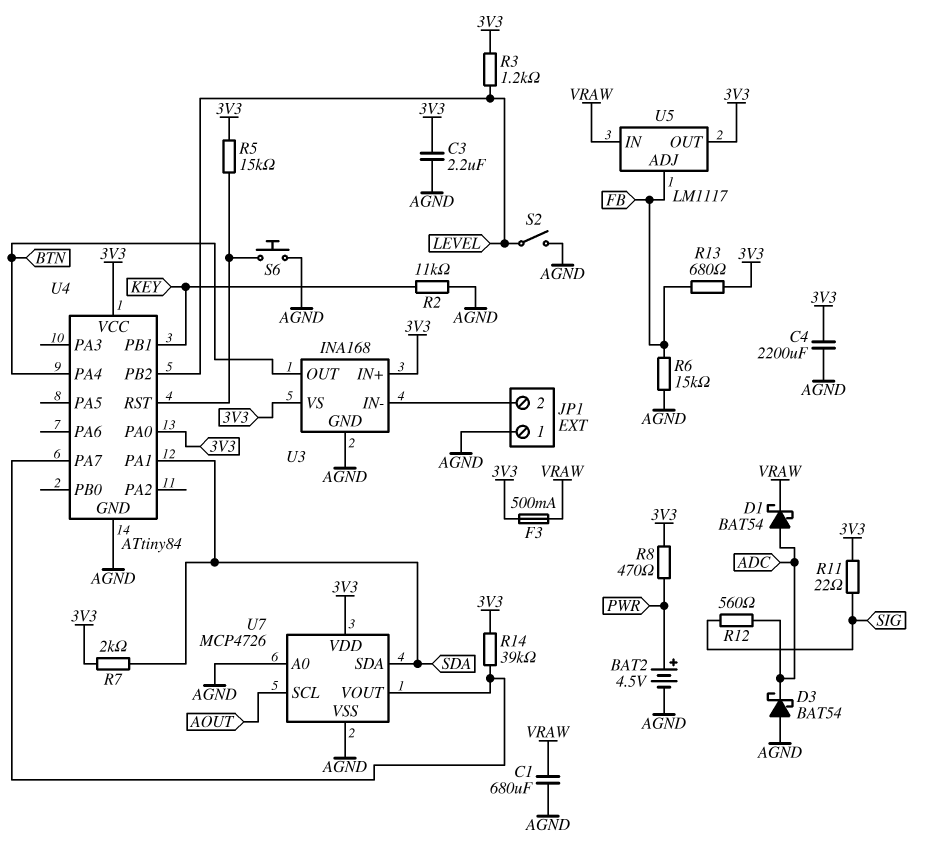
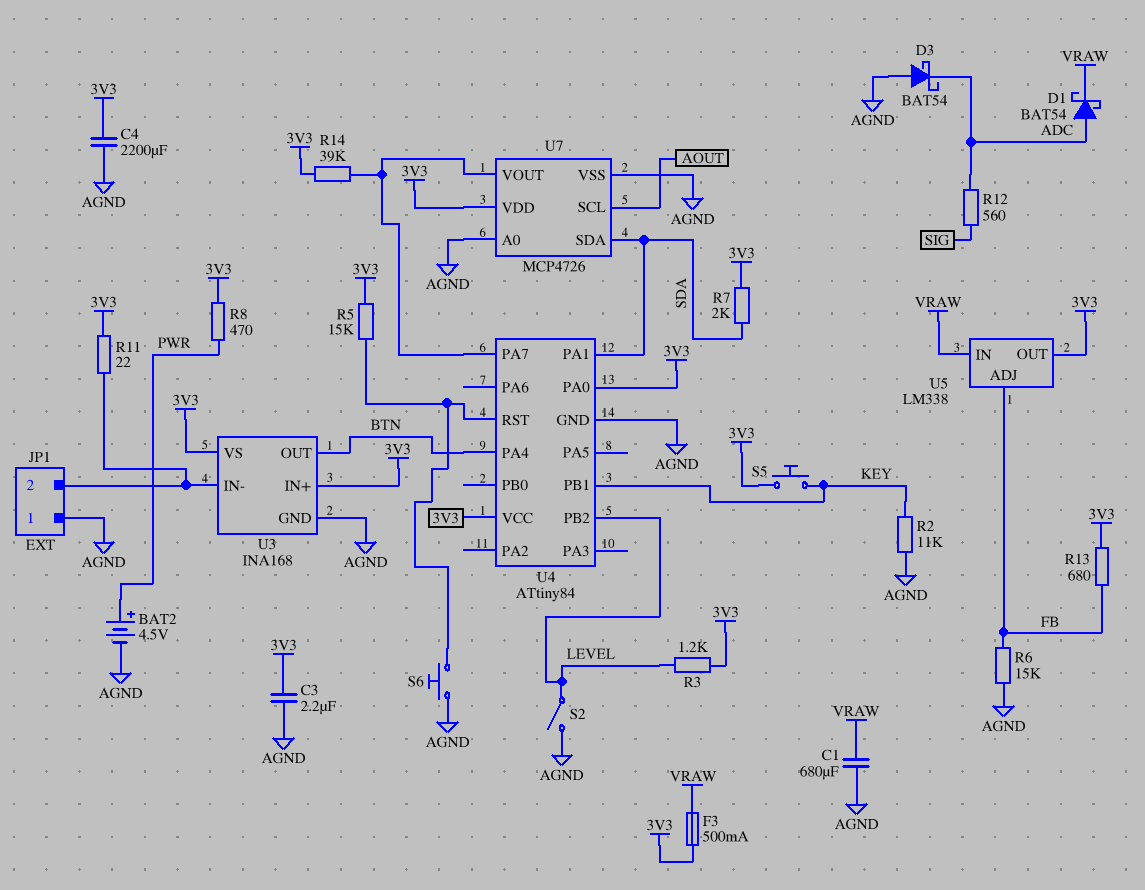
R11: 22 (3V3, SIG) -> 22 (3V3, JP1/2)
S5: none -> button (3V3, KEY)
U5: LM1117 -> LM338

